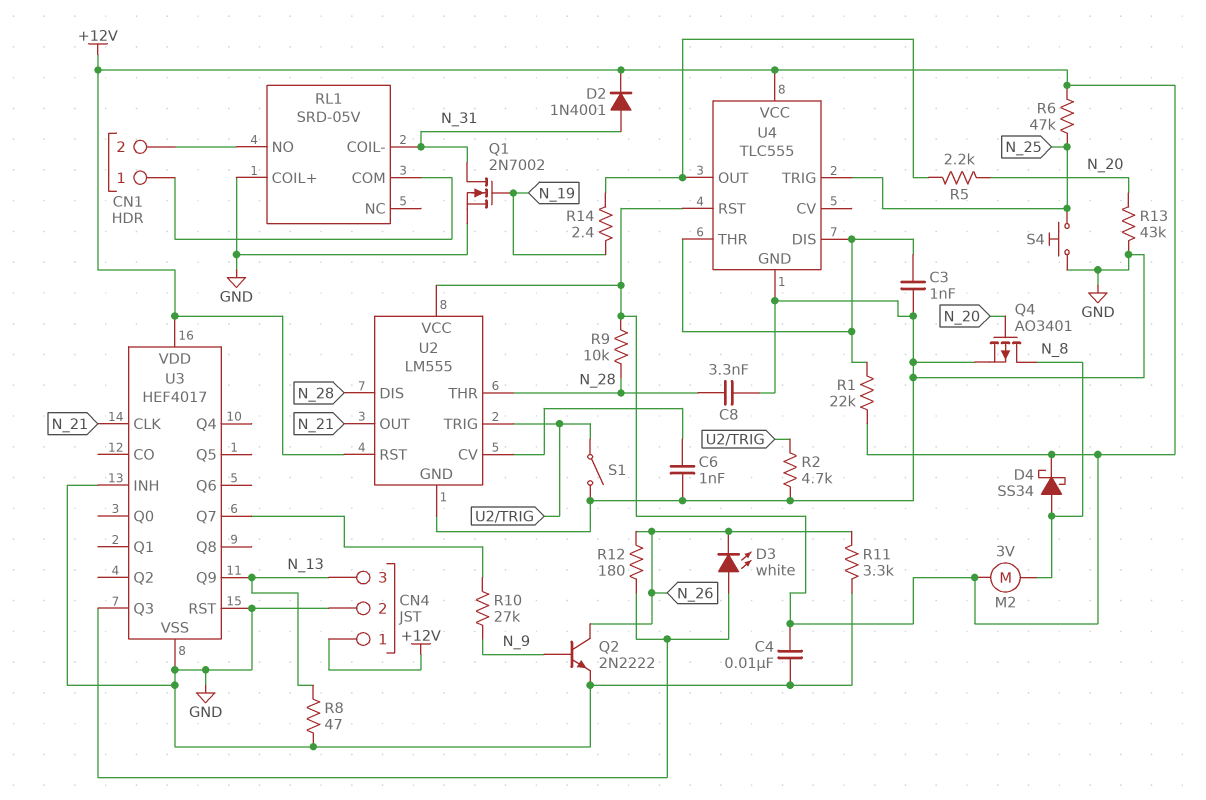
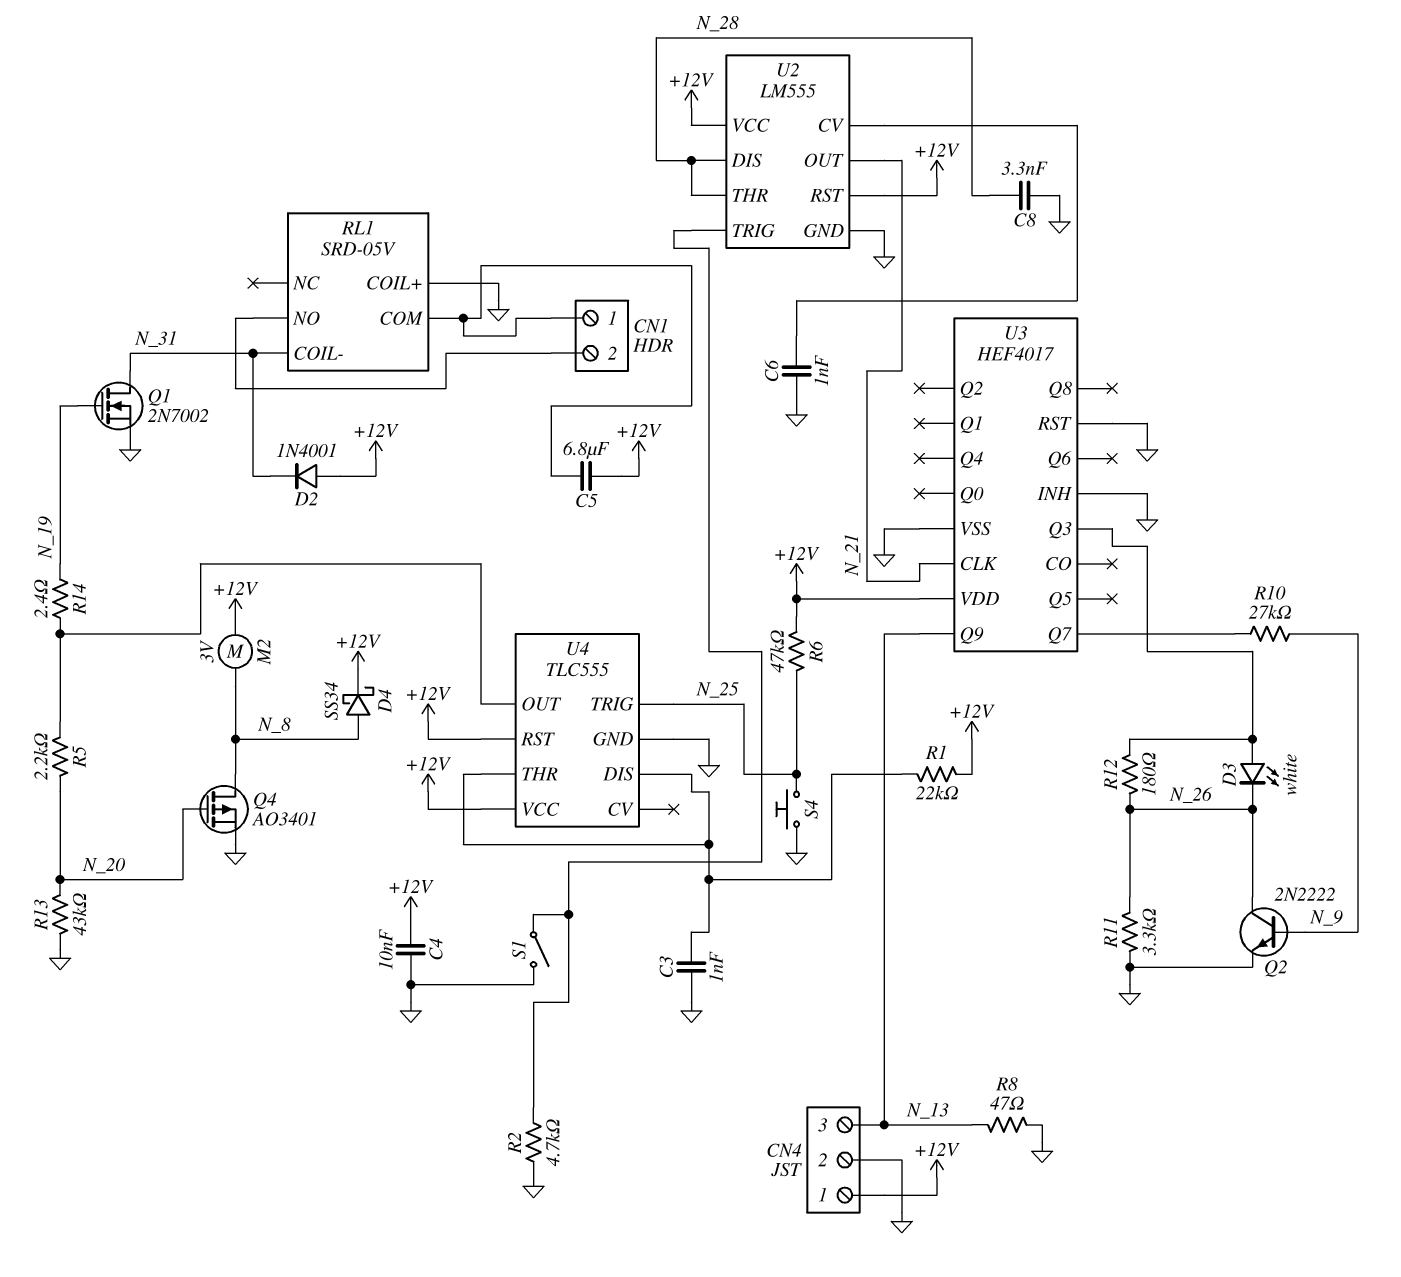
C5: none -> 6.8uF (+12V, CN1/1)
D2: diode 1N4001 (A N_31, K +12V) -> diode 1N4001 (A +12V, K N_31)
R9: 10k (+12V, N_28) -> none

